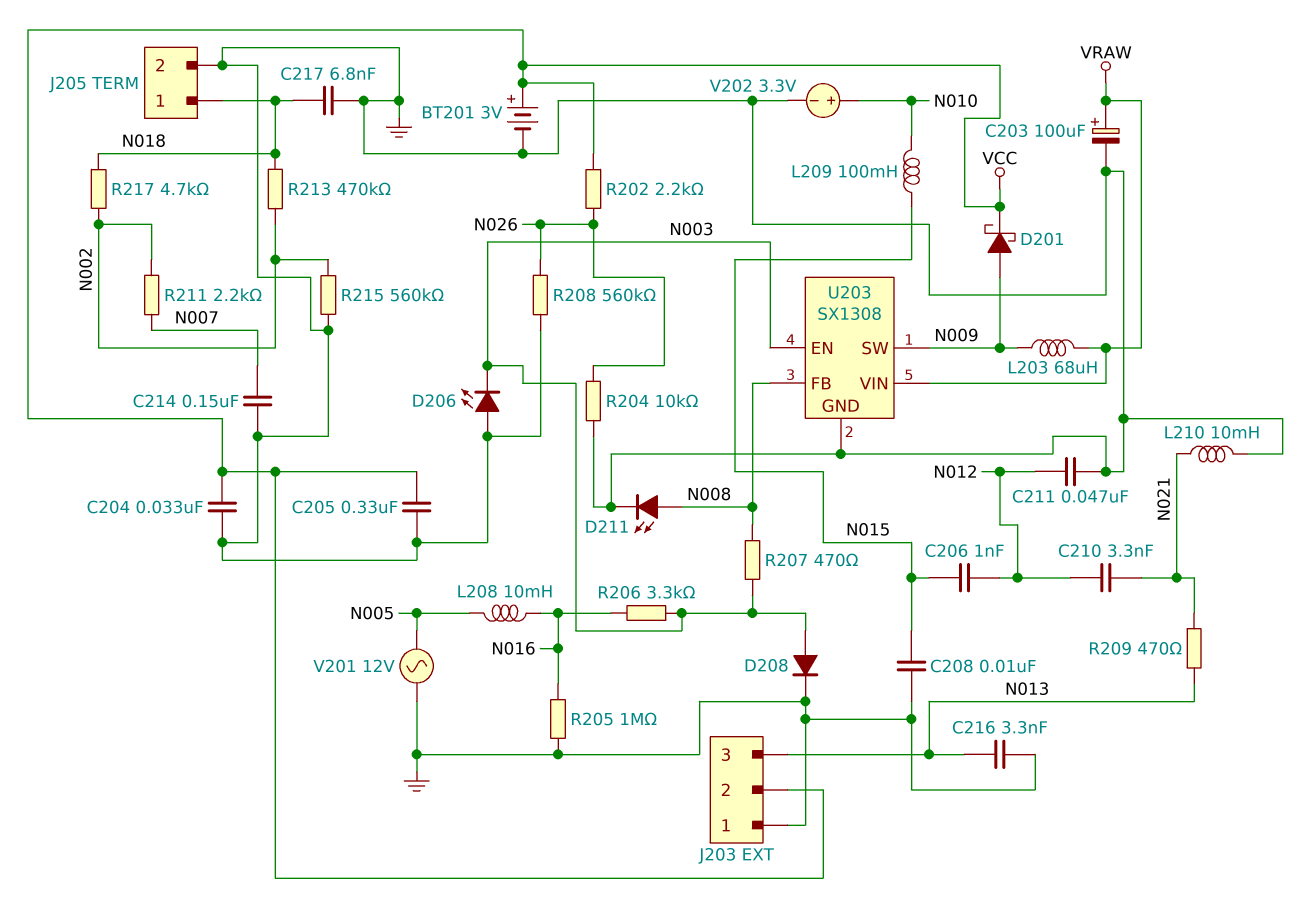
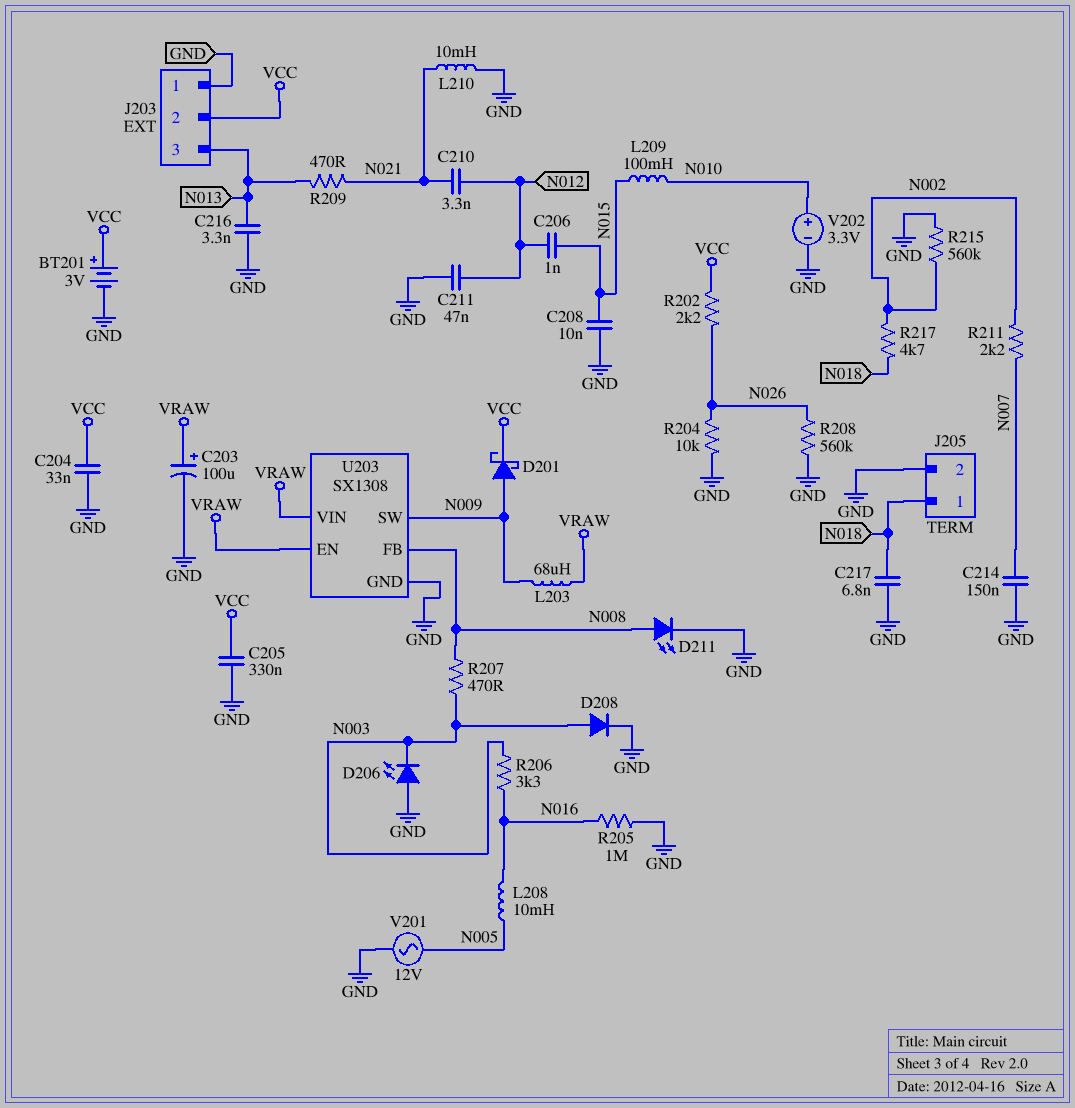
R213: 470k (N002, N018) -> none
U203 pin EN: N003 -> VRAW

